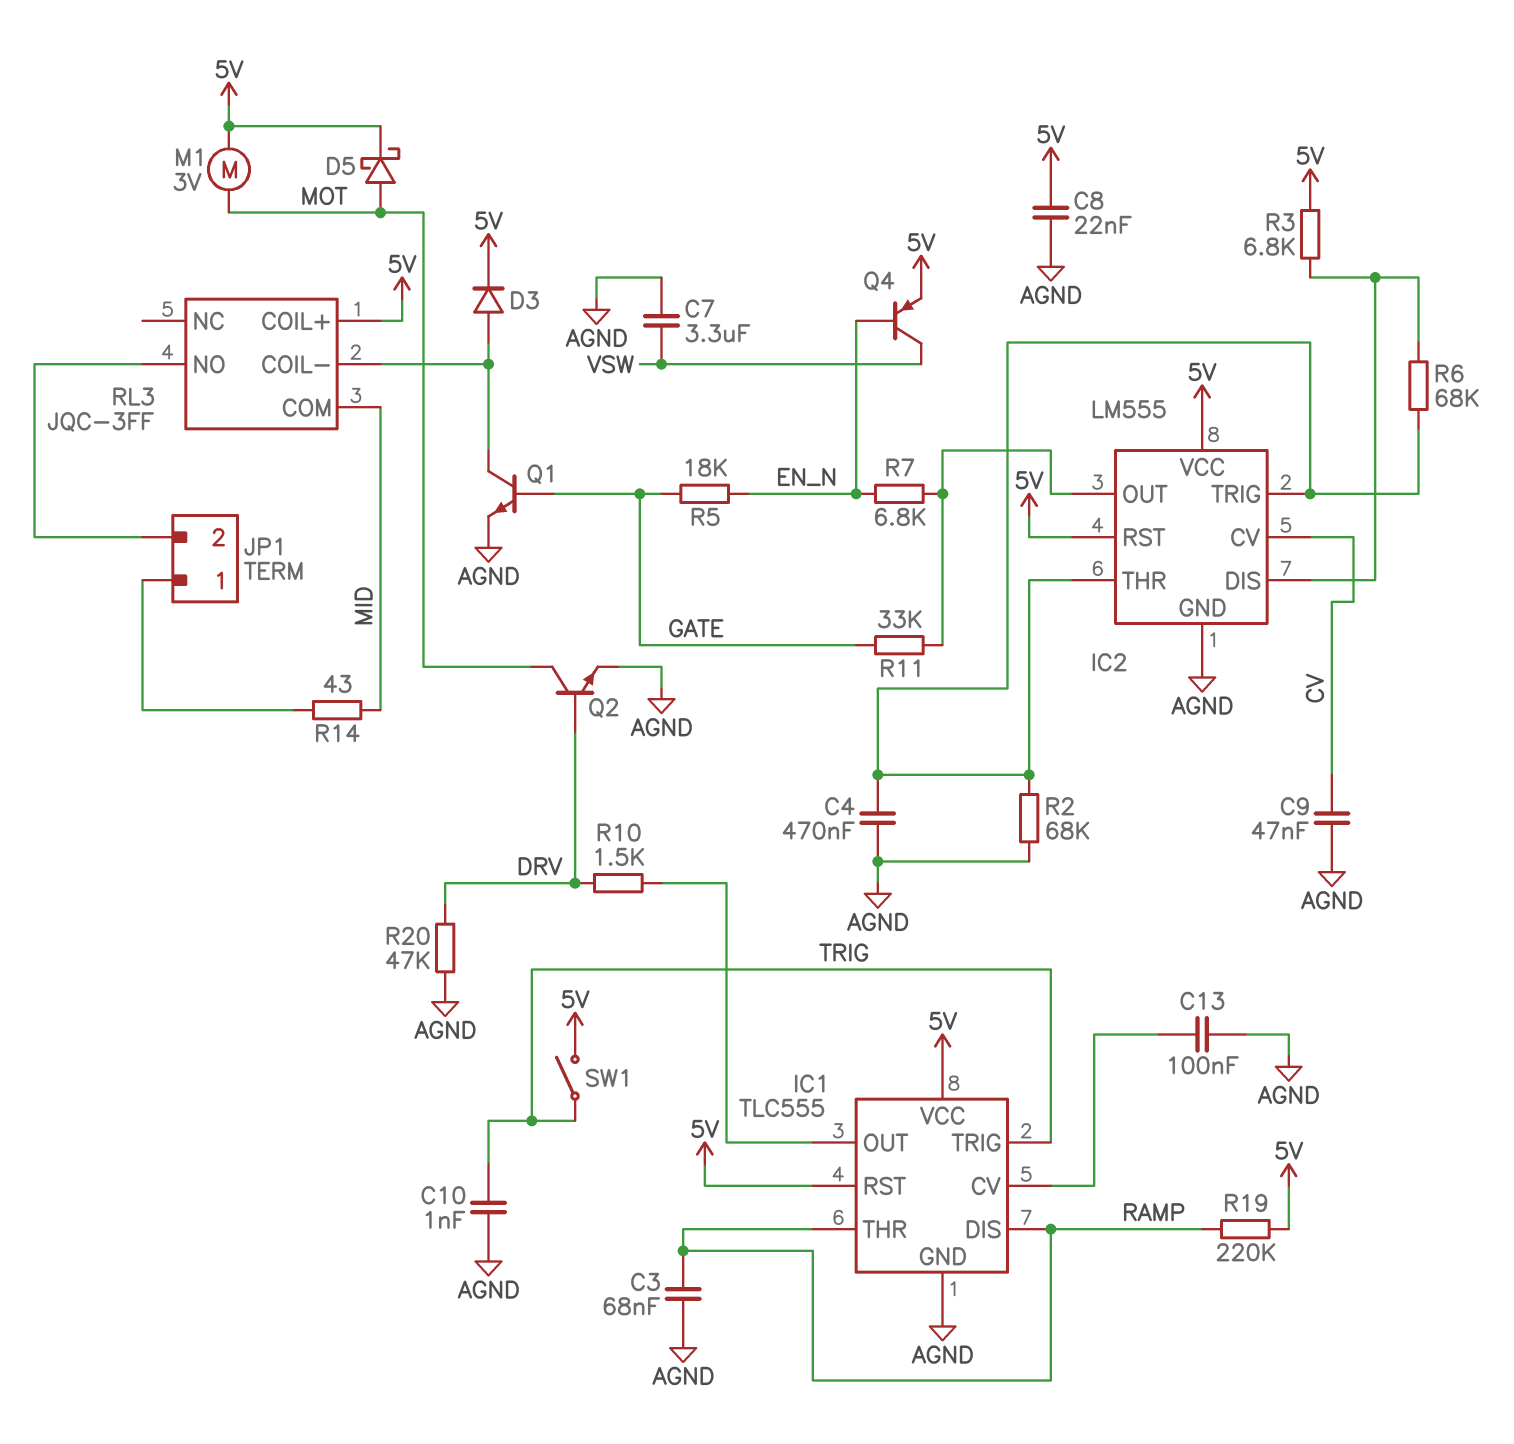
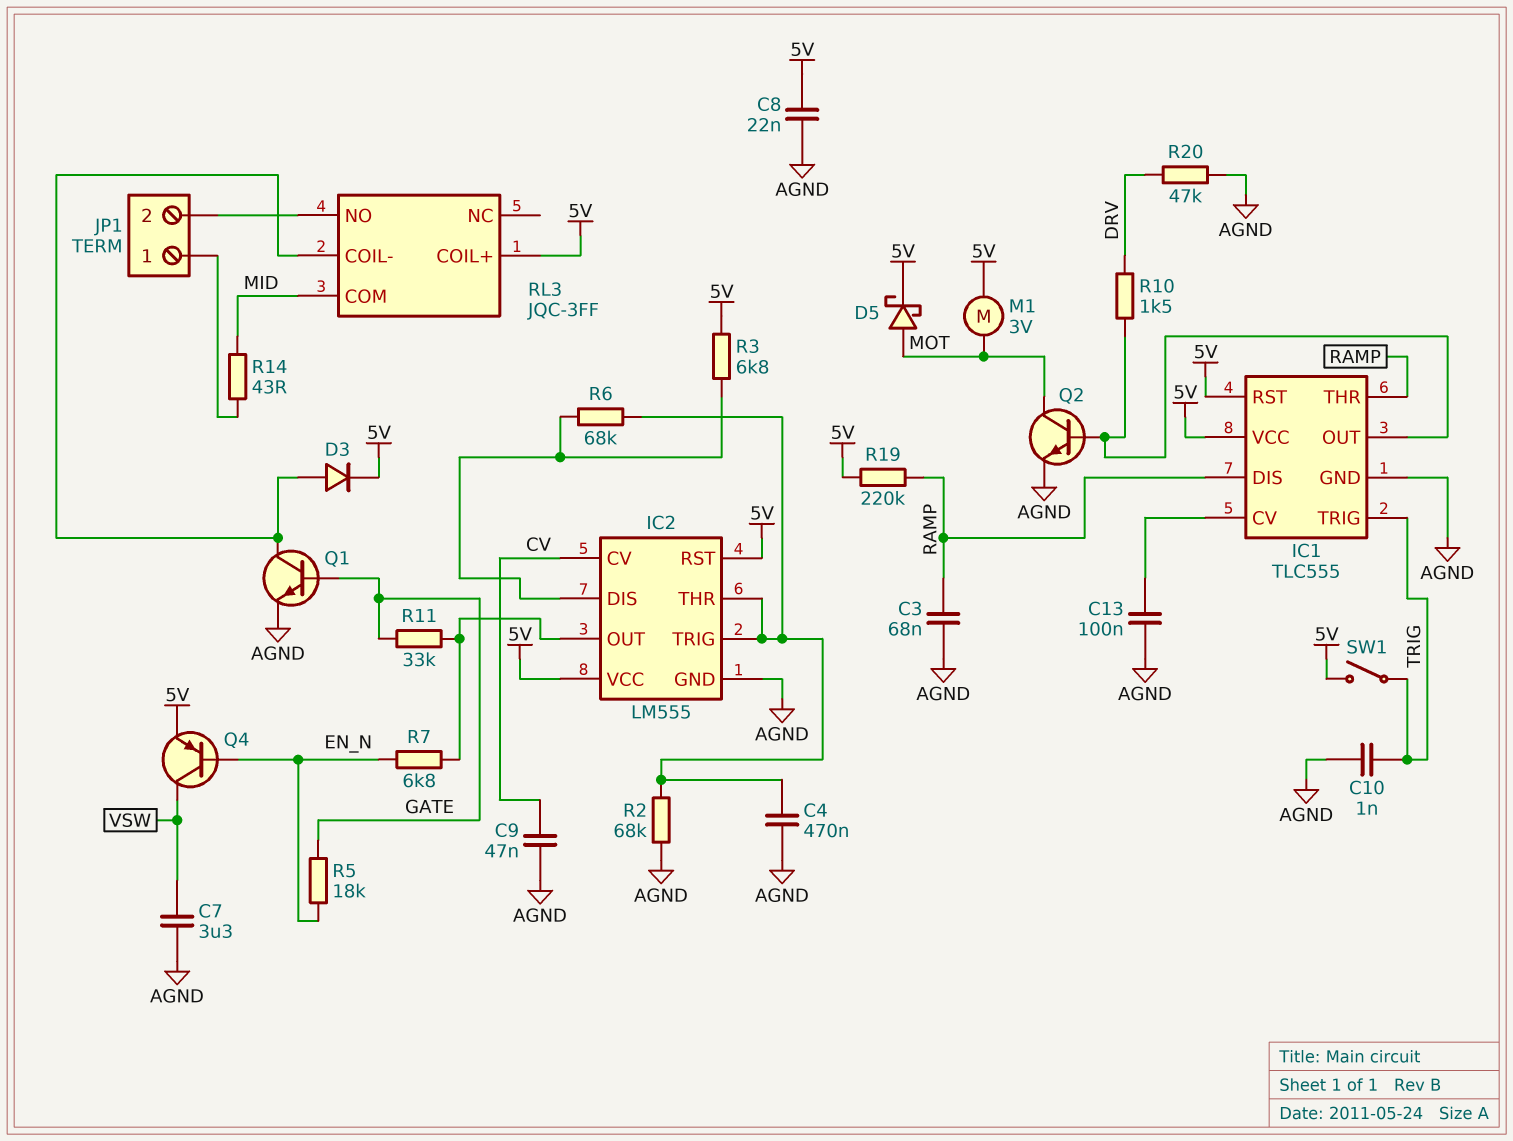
Q2: NPN (B DRV, C MOT, E AGND) -> NPN (B IC1/OUT, C MOT, E AGND)

